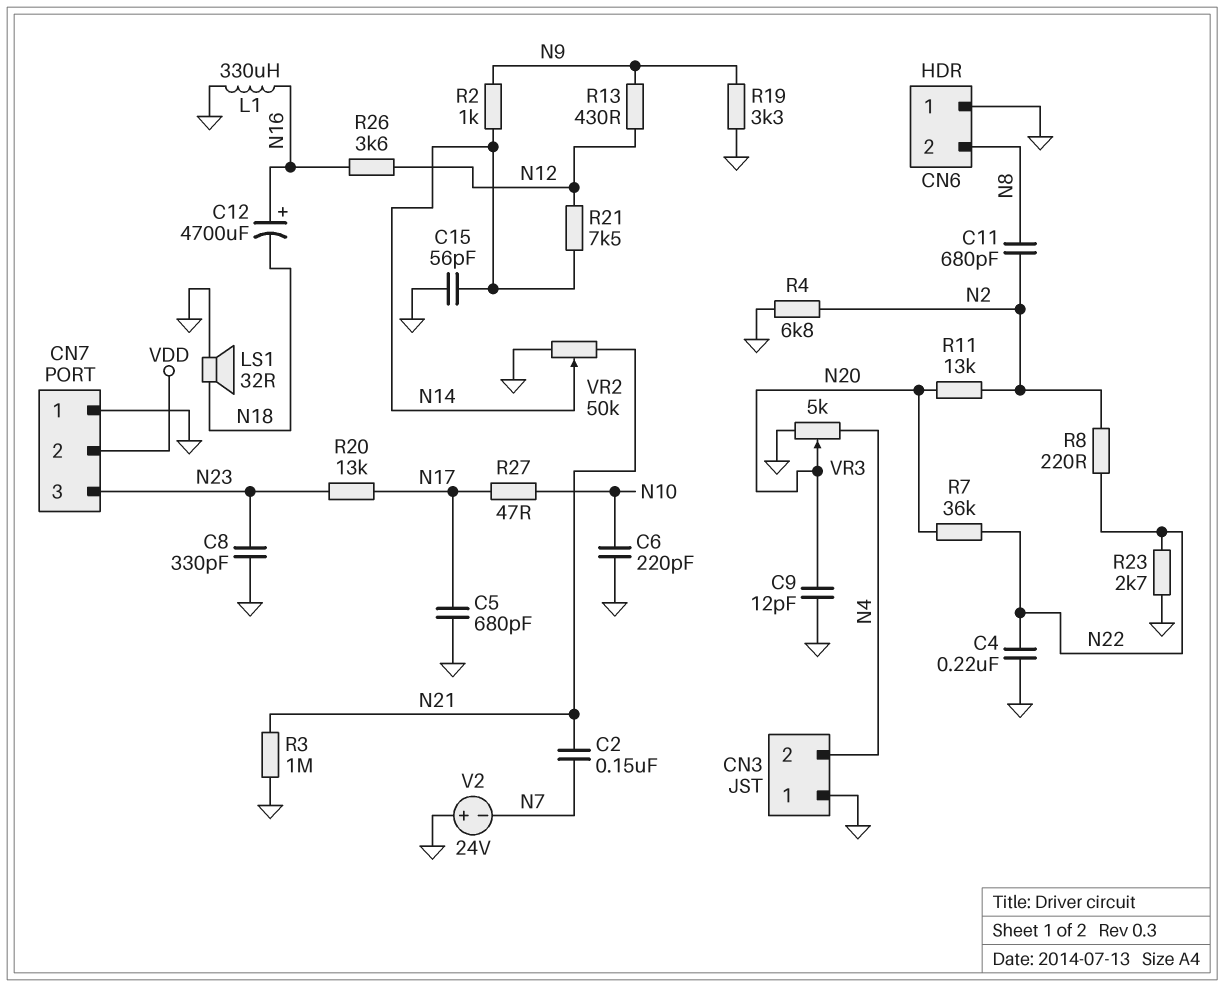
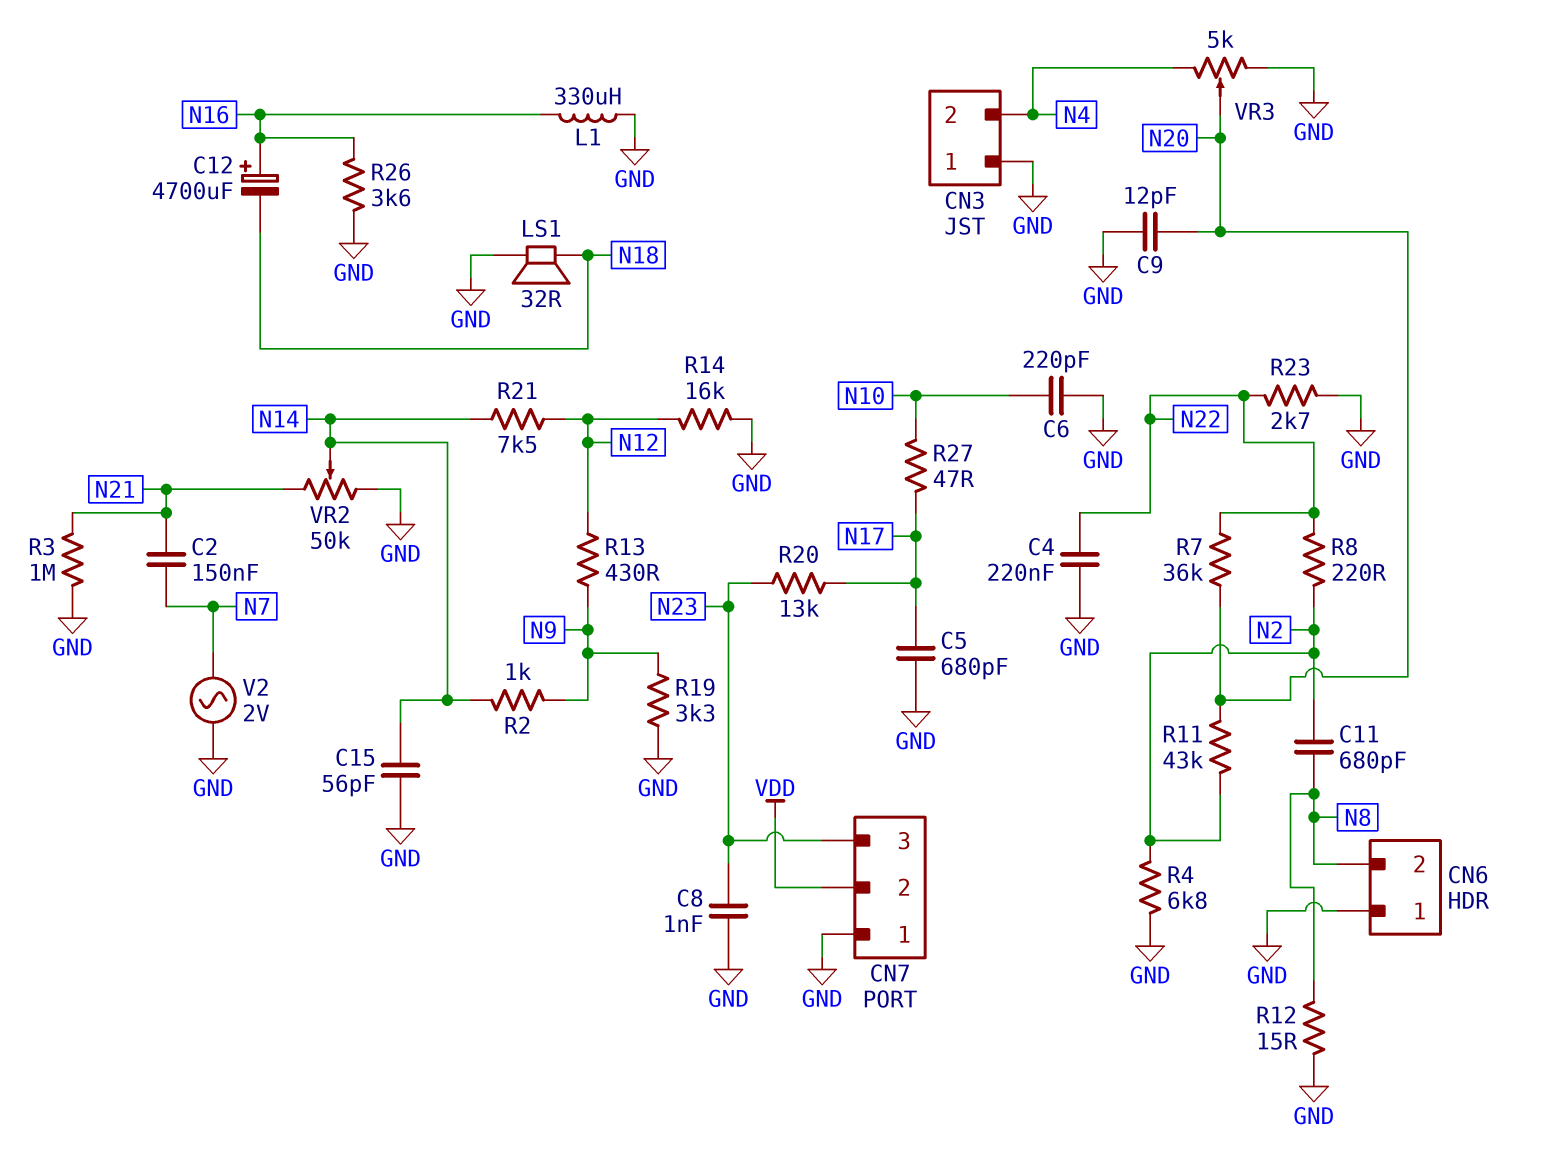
C8: 330pF (GND, N23) -> 1nF (GND, N23)
R11: 13k (N2, N20) -> 43k (N2, N20)
R12: none -> 15 (GND, N8)
R14: none -> 16k (GND, N12)
R26: 3.6k (N12, N16) -> 3.6k (GND, N16)
V2: 24V (plus GND, minus N7) -> AC 2V (GND, N7)

